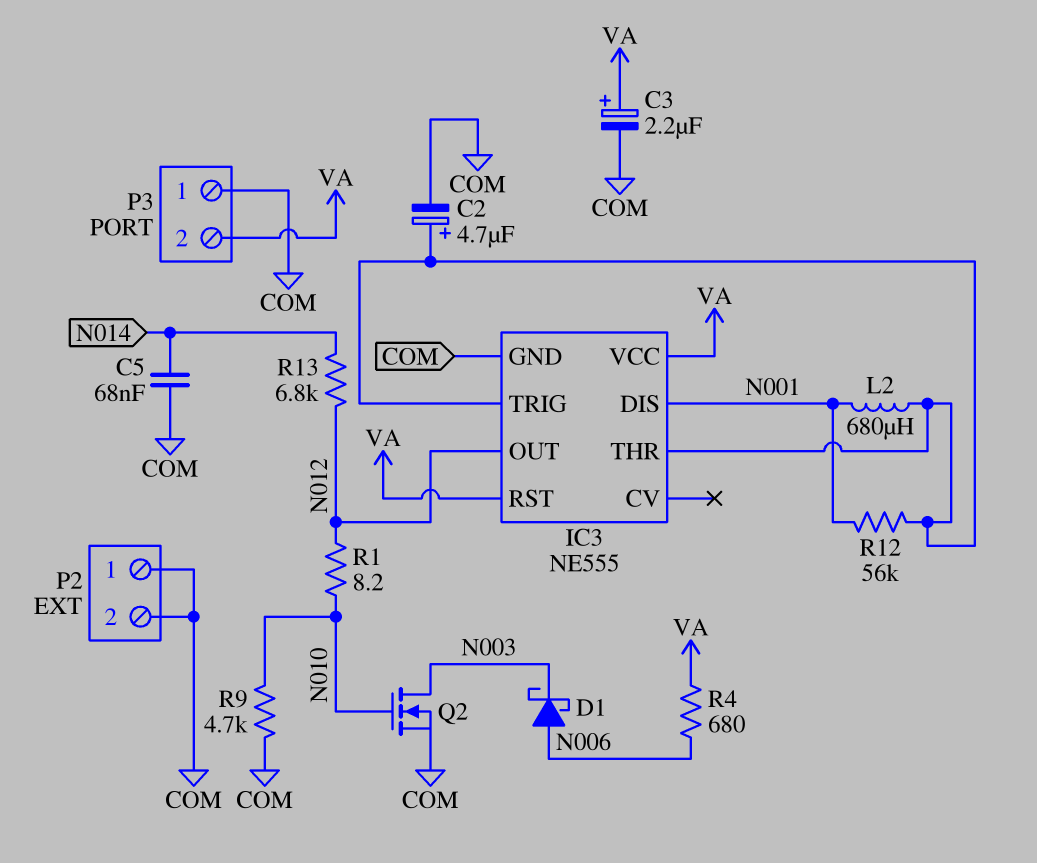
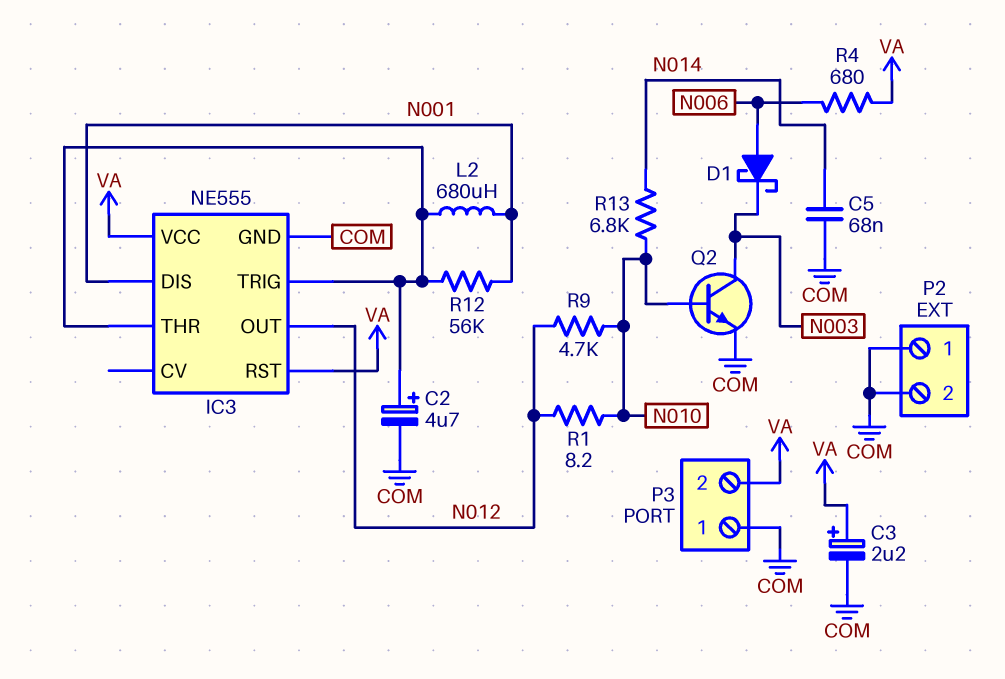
Q2: NMOS (G N010, D N003, S COM) -> NPN (B N010, C N003, E COM)
R9: 4.7k (COM, N010) -> 4.7k (N010, N012)
R13: 6.8k (N012, N014) -> 6.8k (N010, N014)

